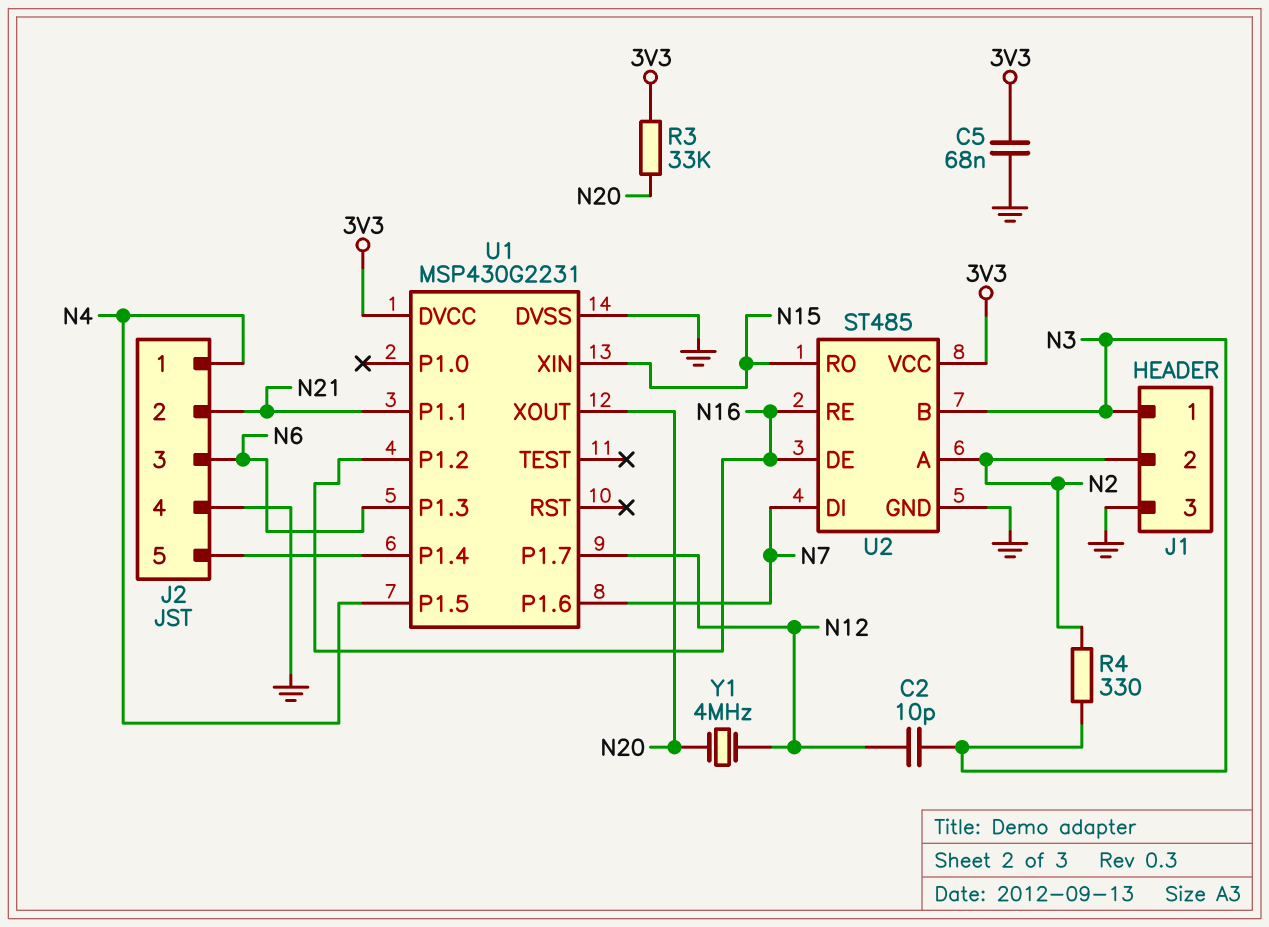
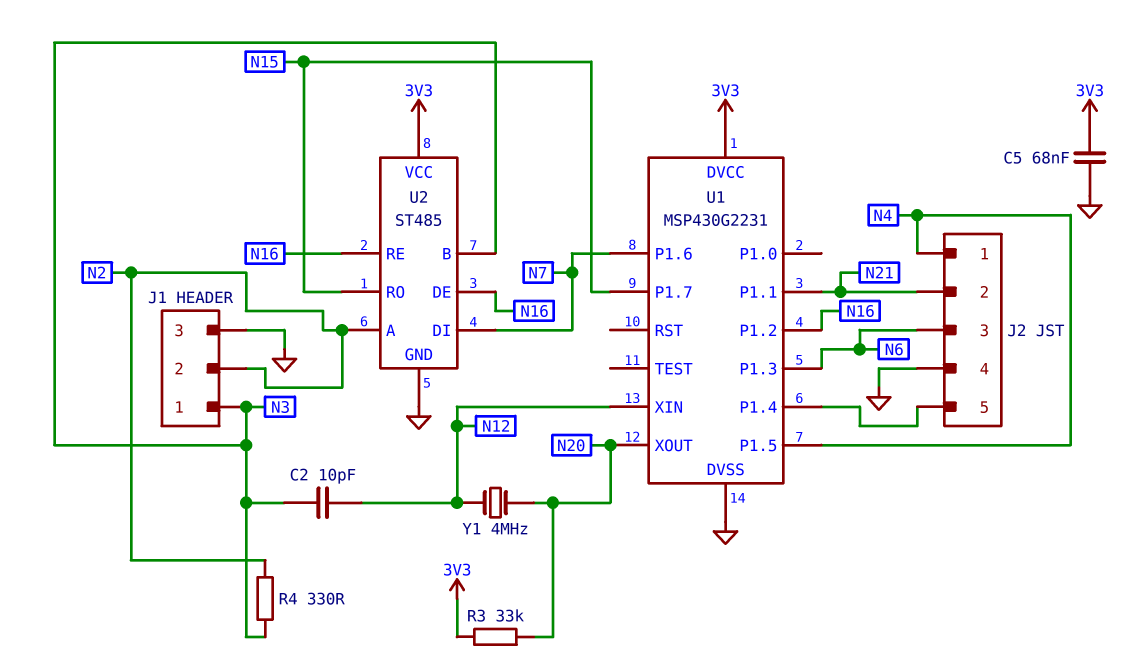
U1 pin P1.7: N12 -> N15
U1 pin XIN: N15 -> N12

